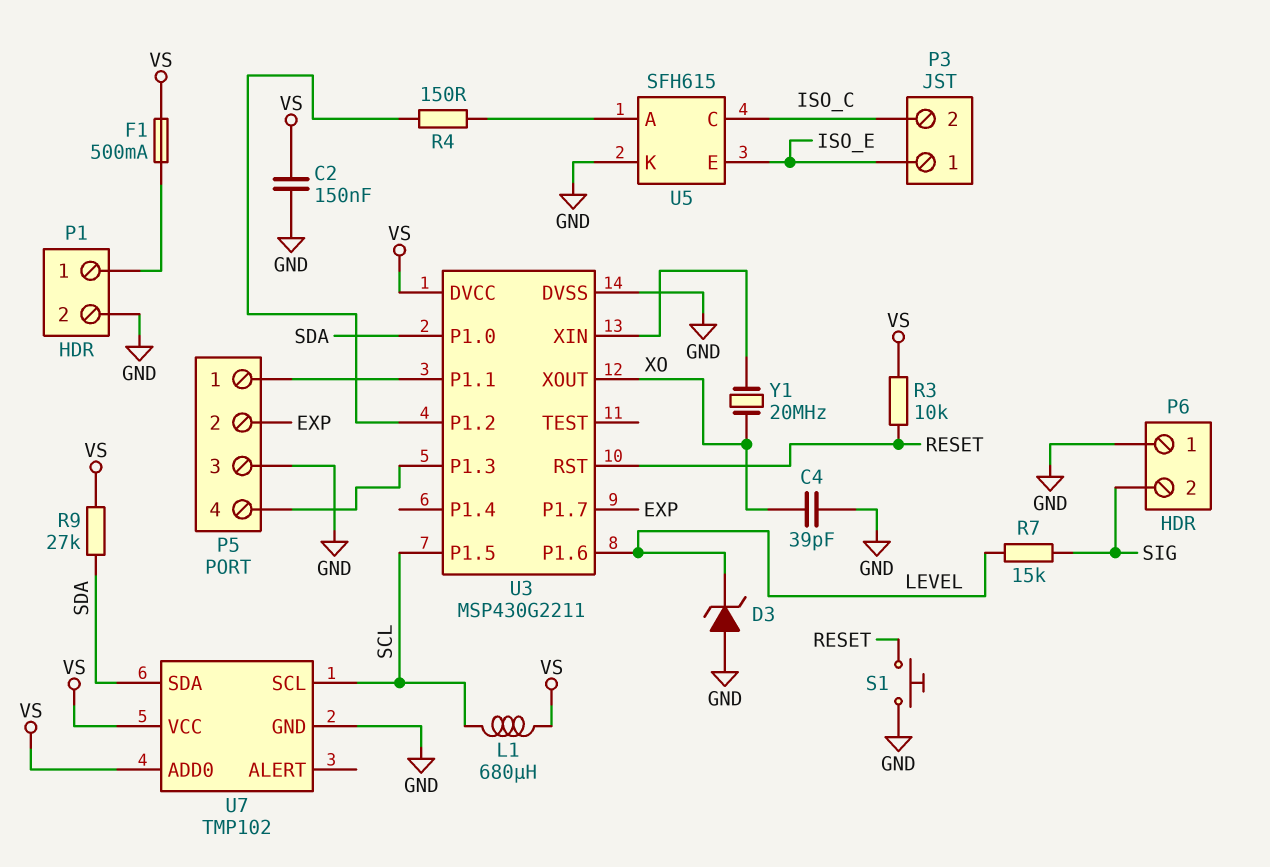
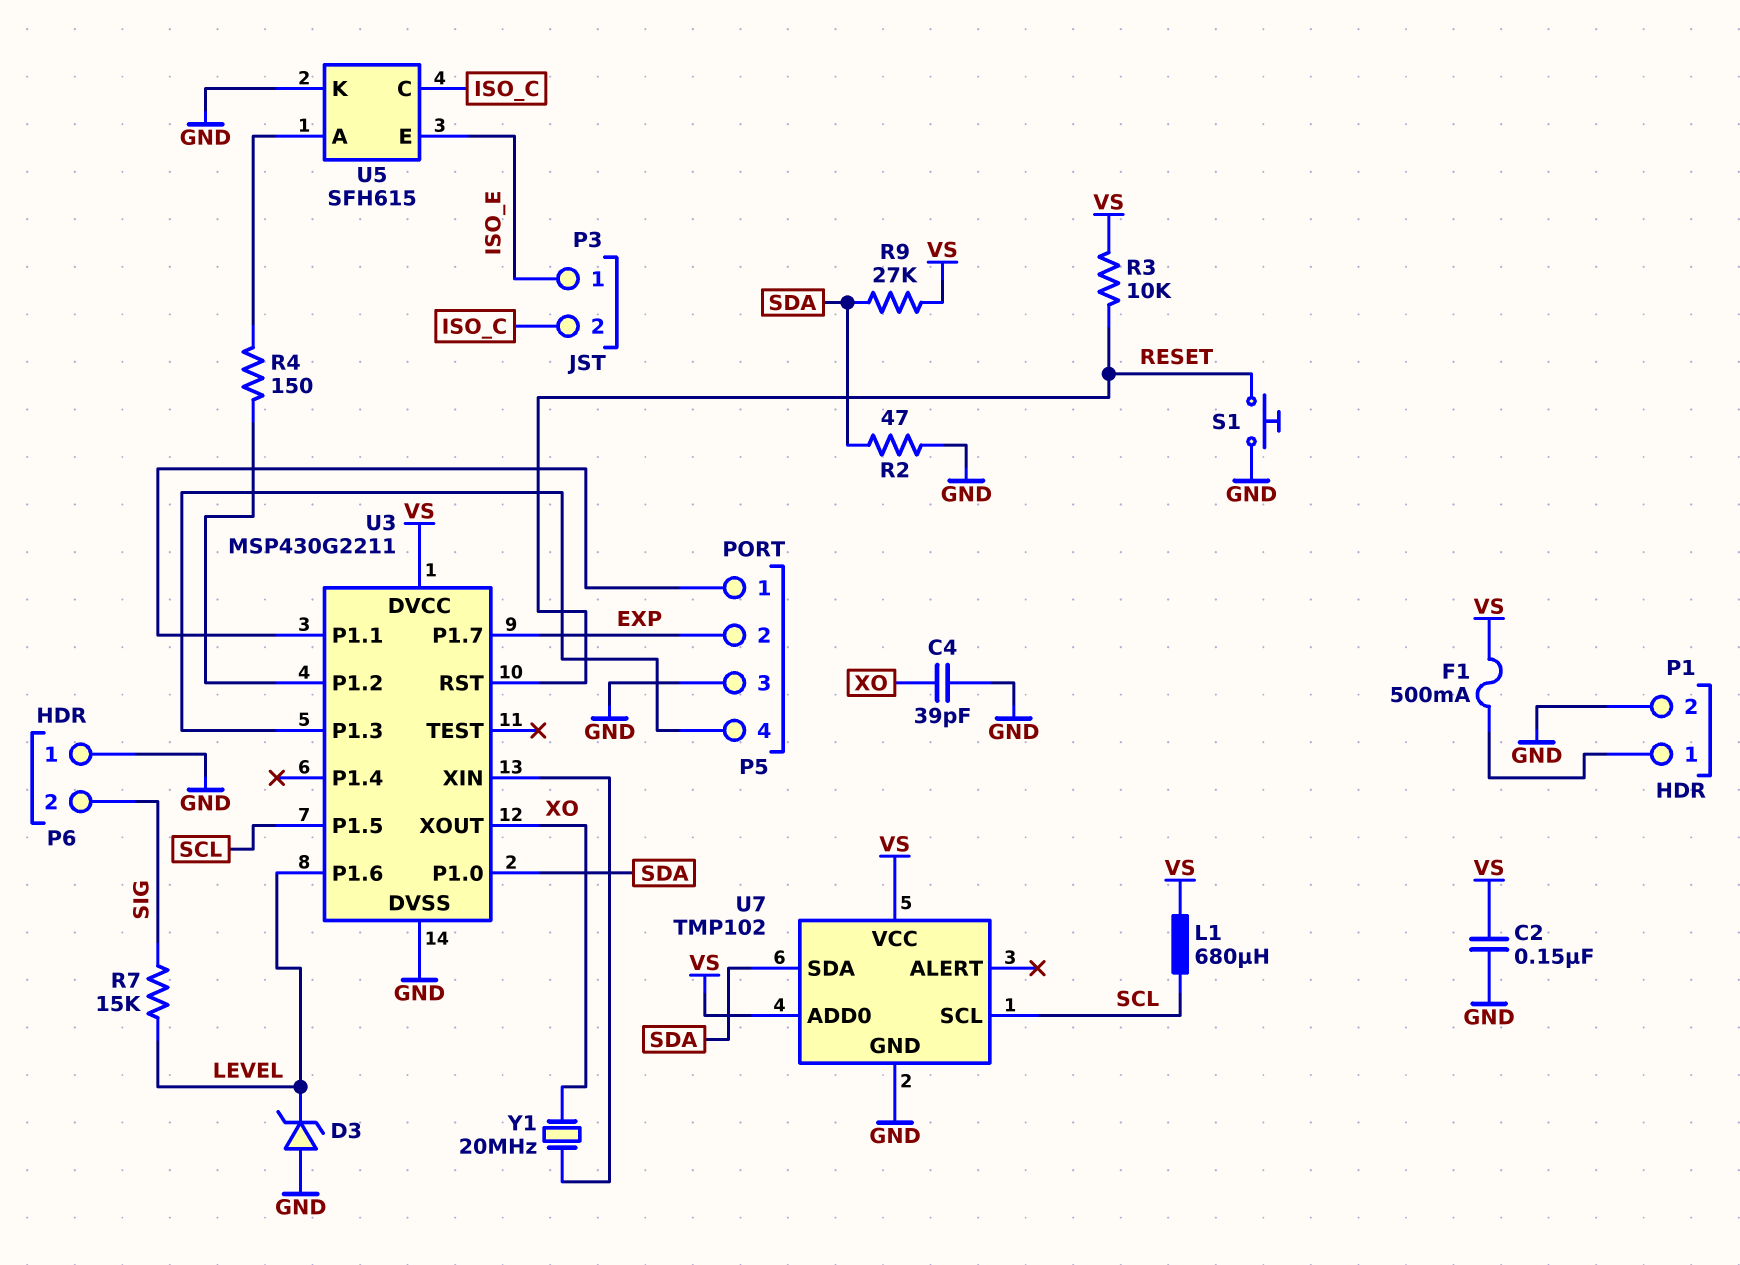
R2: none -> 47 (GND, SDA)

